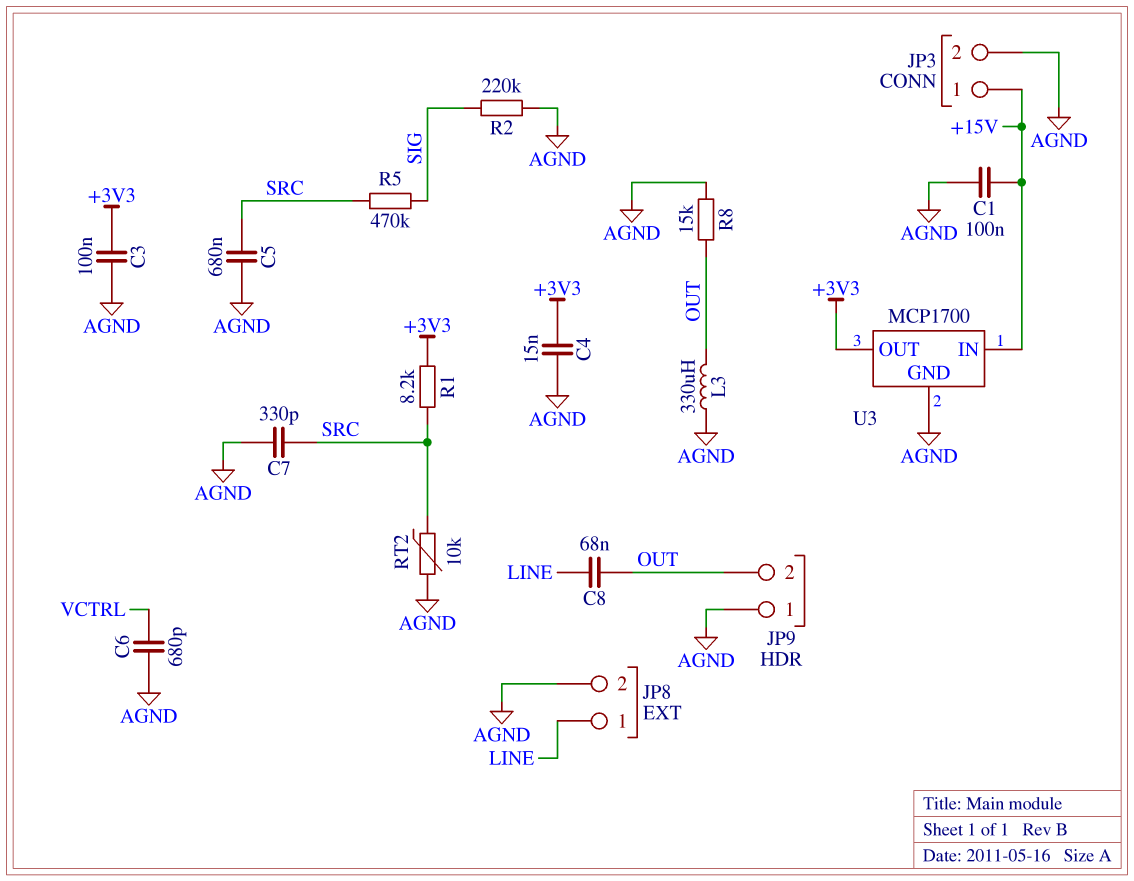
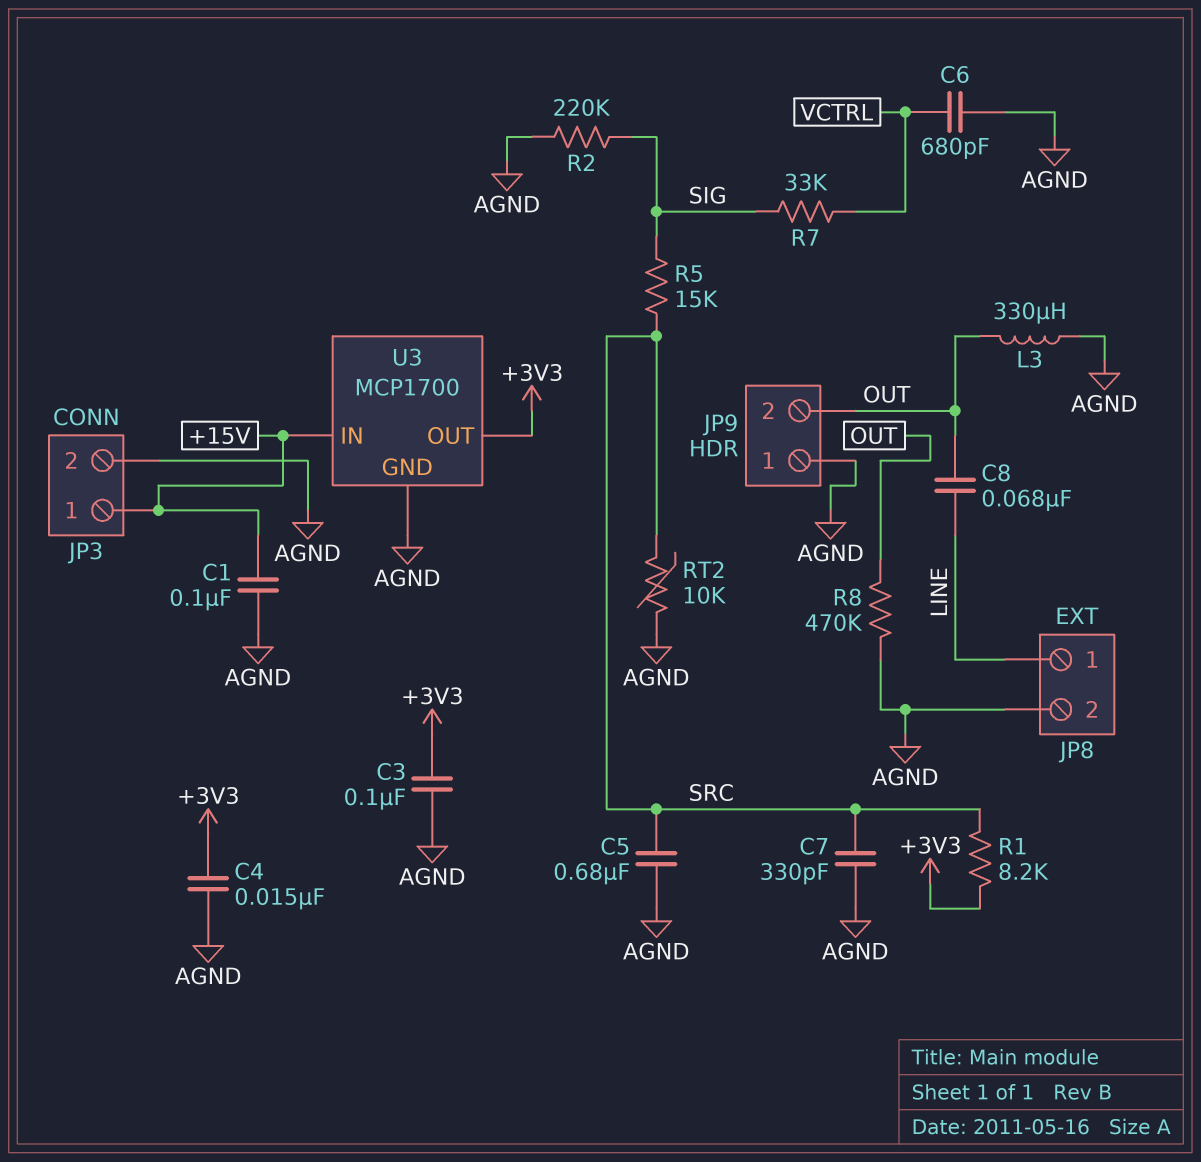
R5: 470k (SIG, SRC) -> 15k (SIG, SRC)
R7: none -> 33k (SIG, VCTRL)
R8: 15k (AGND, OUT) -> 470k (AGND, OUT)

